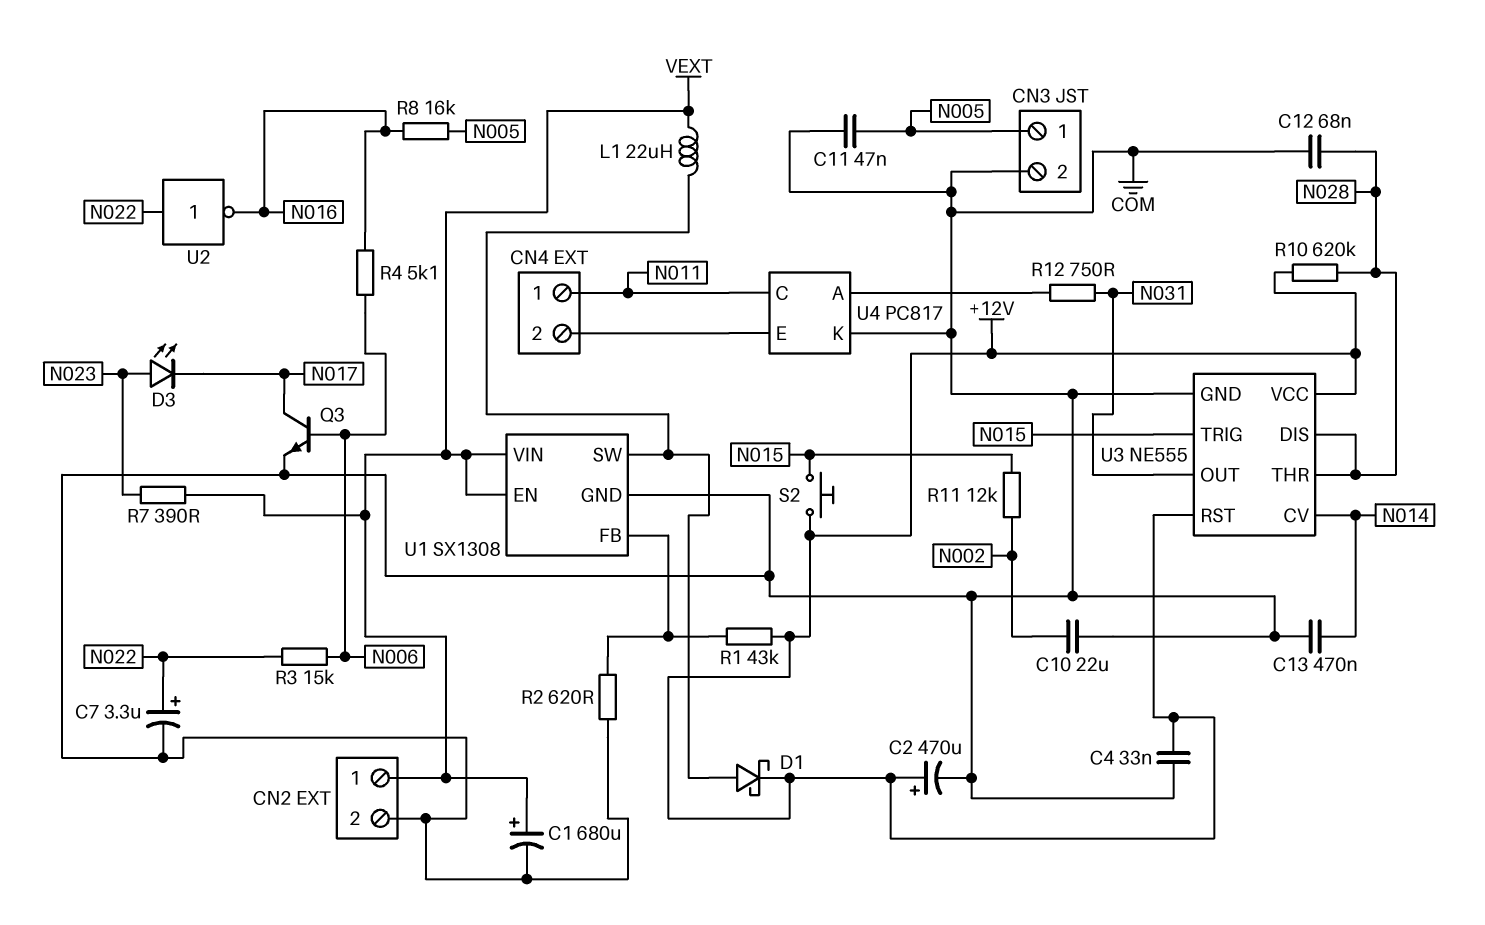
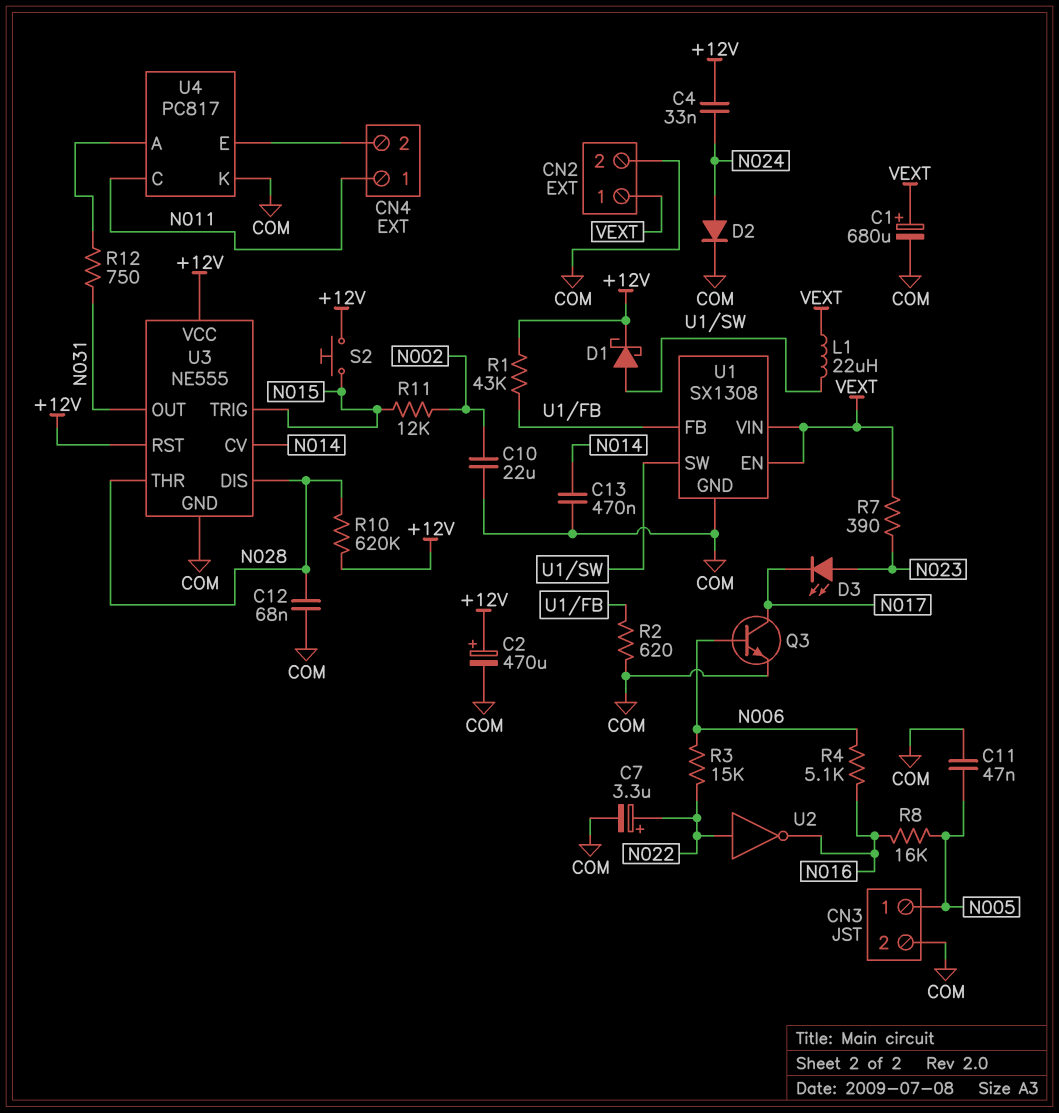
C4: 33nF (+12V, COM) -> 33nF (+12V, N024)
D2: none -> diode (A N024, K COM)

